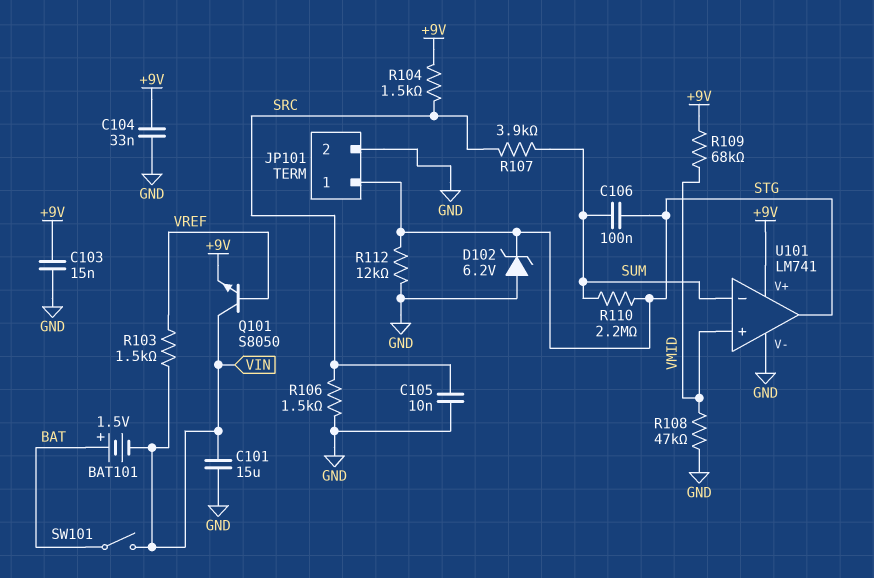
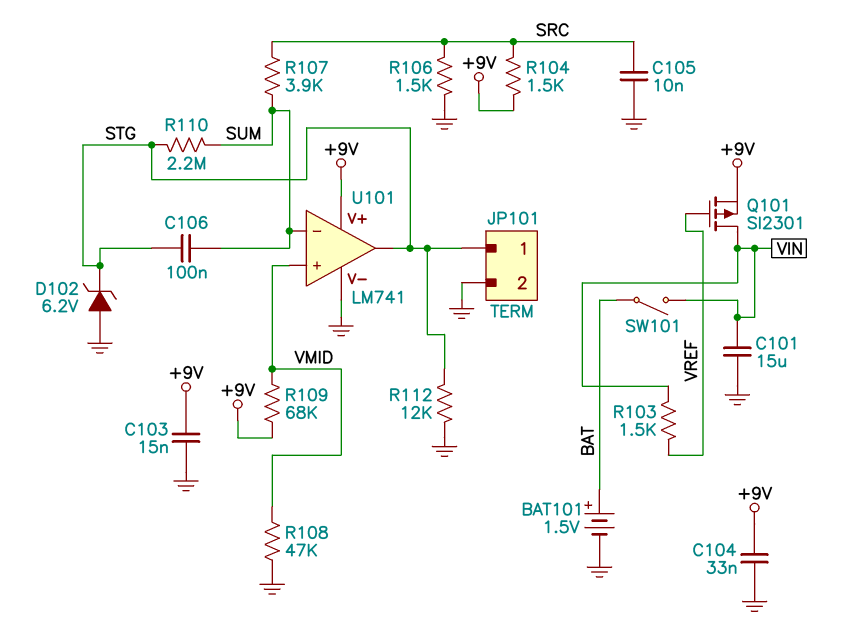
BAT101: 1.5V (plus BAT, minus VIN) -> 1.5V (plus BAT, minus GND)
Q101: NPN S8050 (B VREF, C VIN, E +9V) -> PMOS SI2301 (G VREF, D VIN, S +9V)

